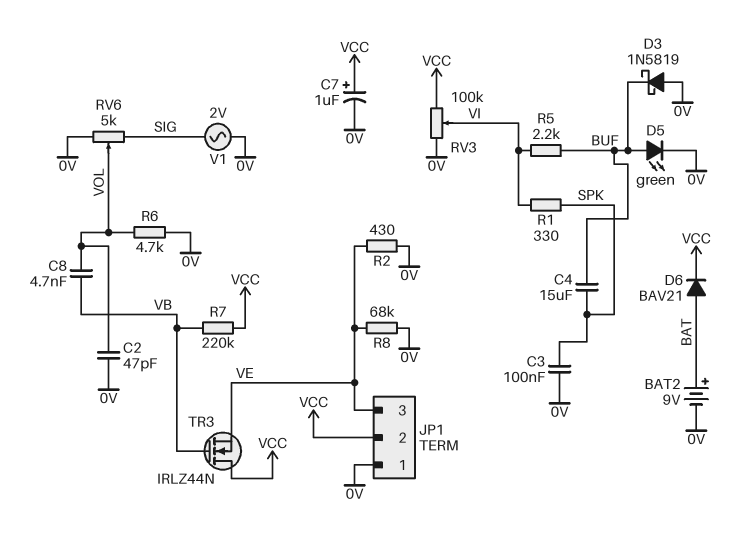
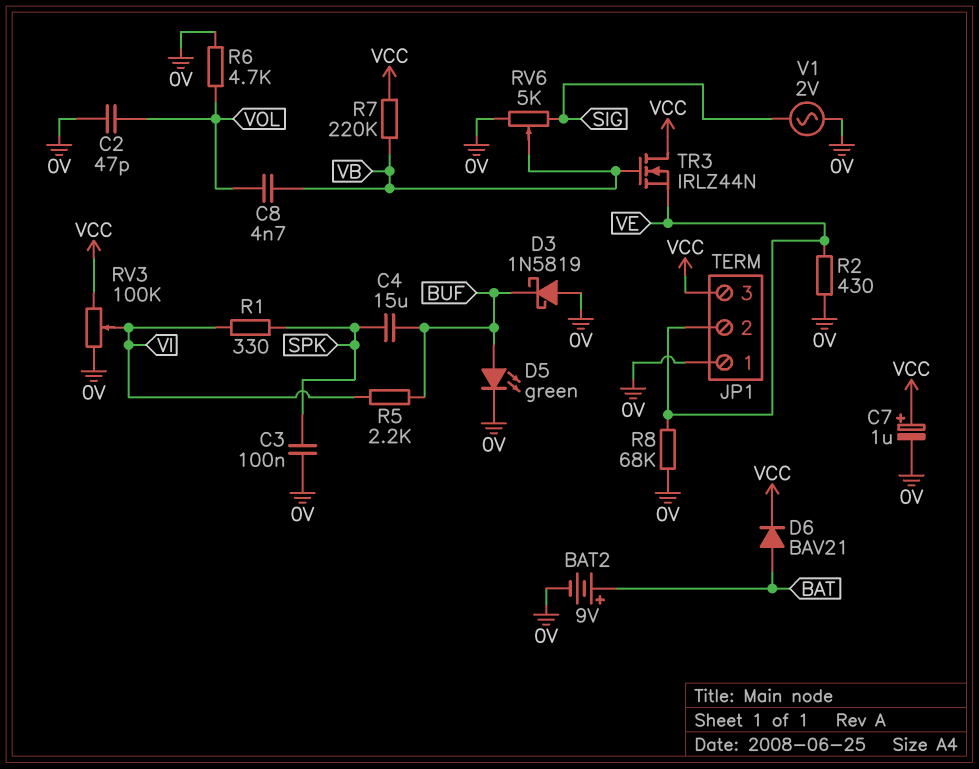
JP1 pin 2: VCC -> VE
JP1 pin 3: VE -> VCC
RV6: 5k (0V, SIG, wiper VOL) -> 5k (0V, SIG, wiper VB)

